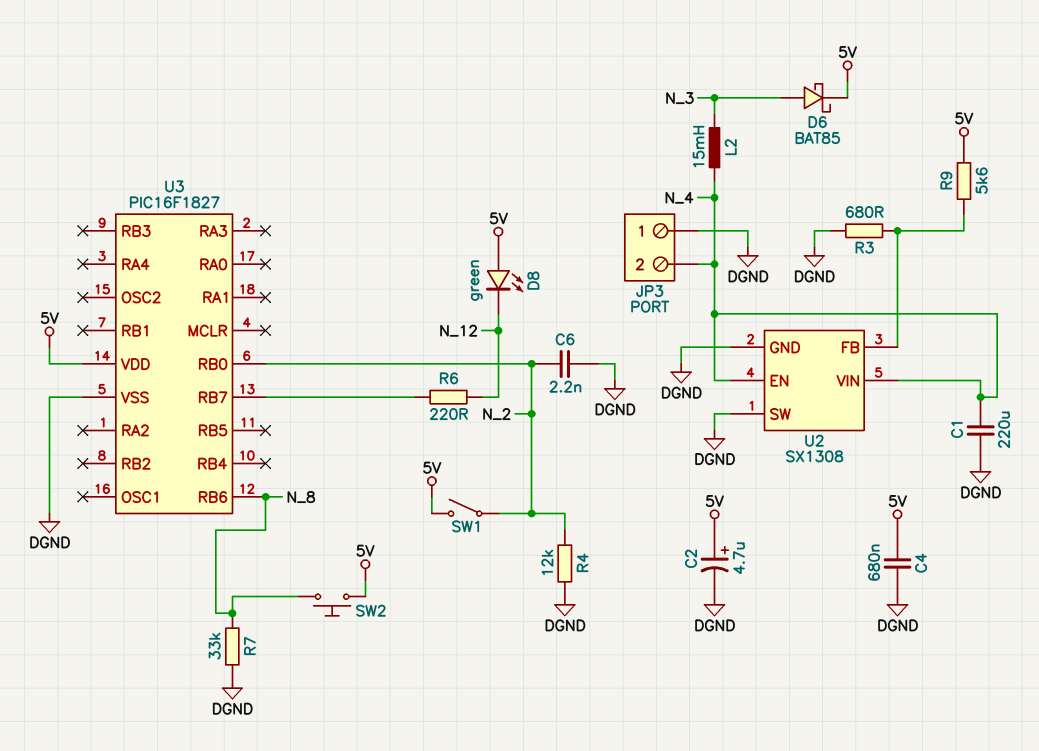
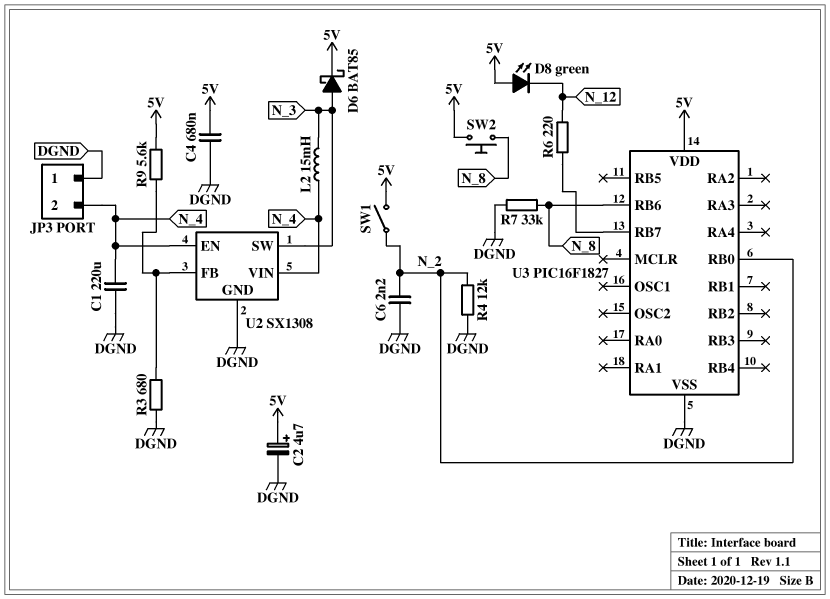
U2 pin SW: DGND -> N_3

